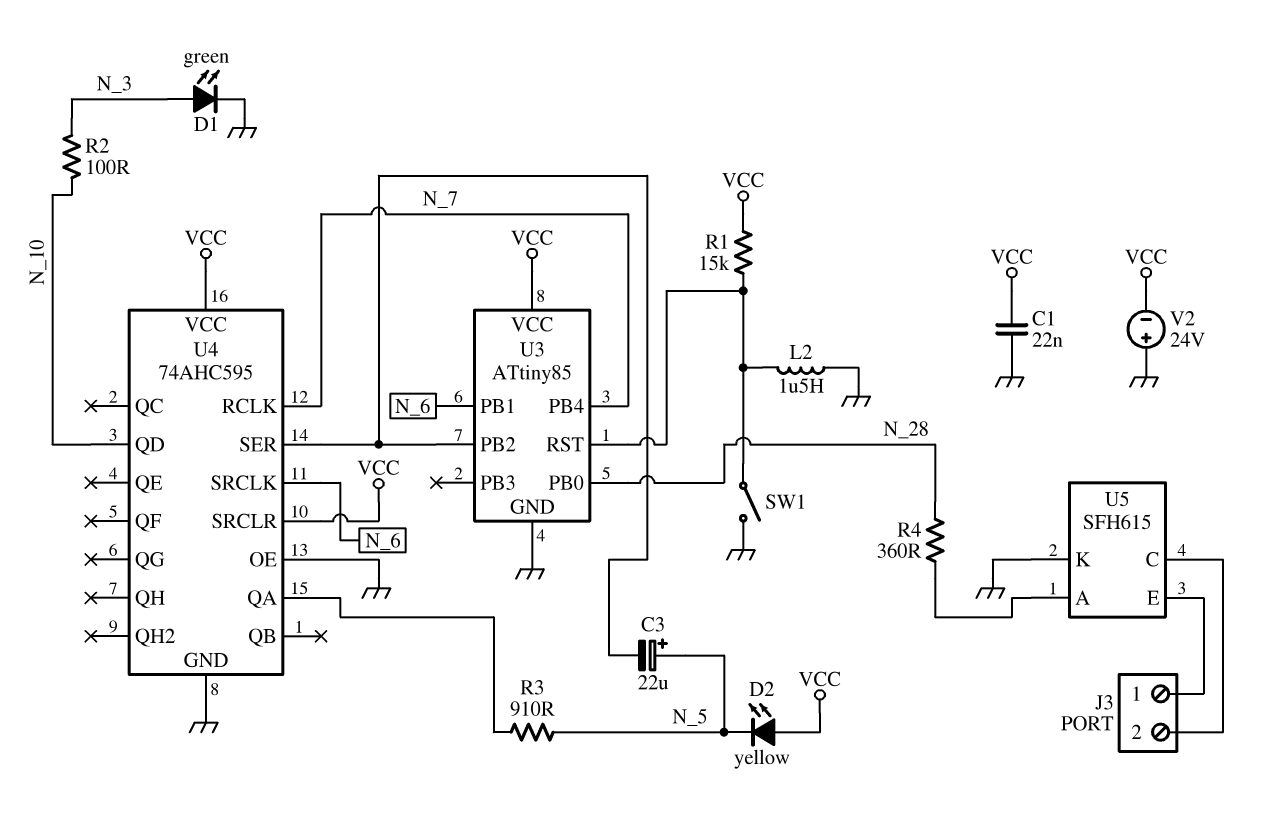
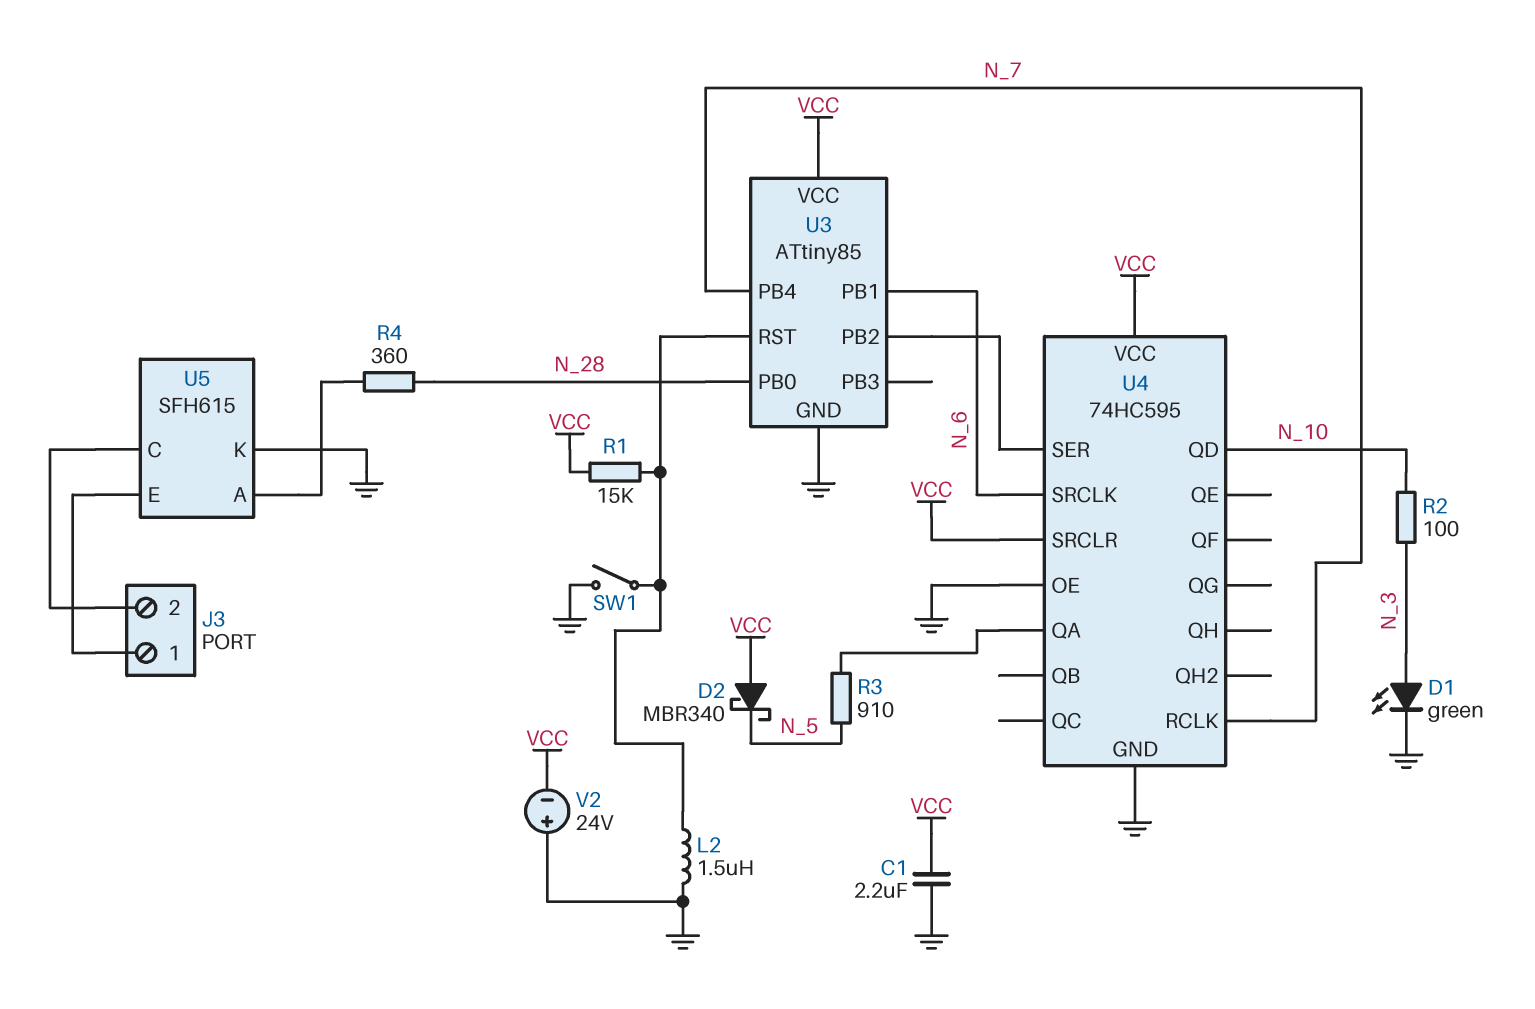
C1: 22nF (GND, VCC) -> 2.2uF (GND, VCC)
C3: 22uF (plus N_5, minus U3/PB2) -> none
D2: LED yellow (A VCC, K N_5) -> schottky MBR340 (A VCC, K N_5)
U4: 74AHC595 -> 74HC595

